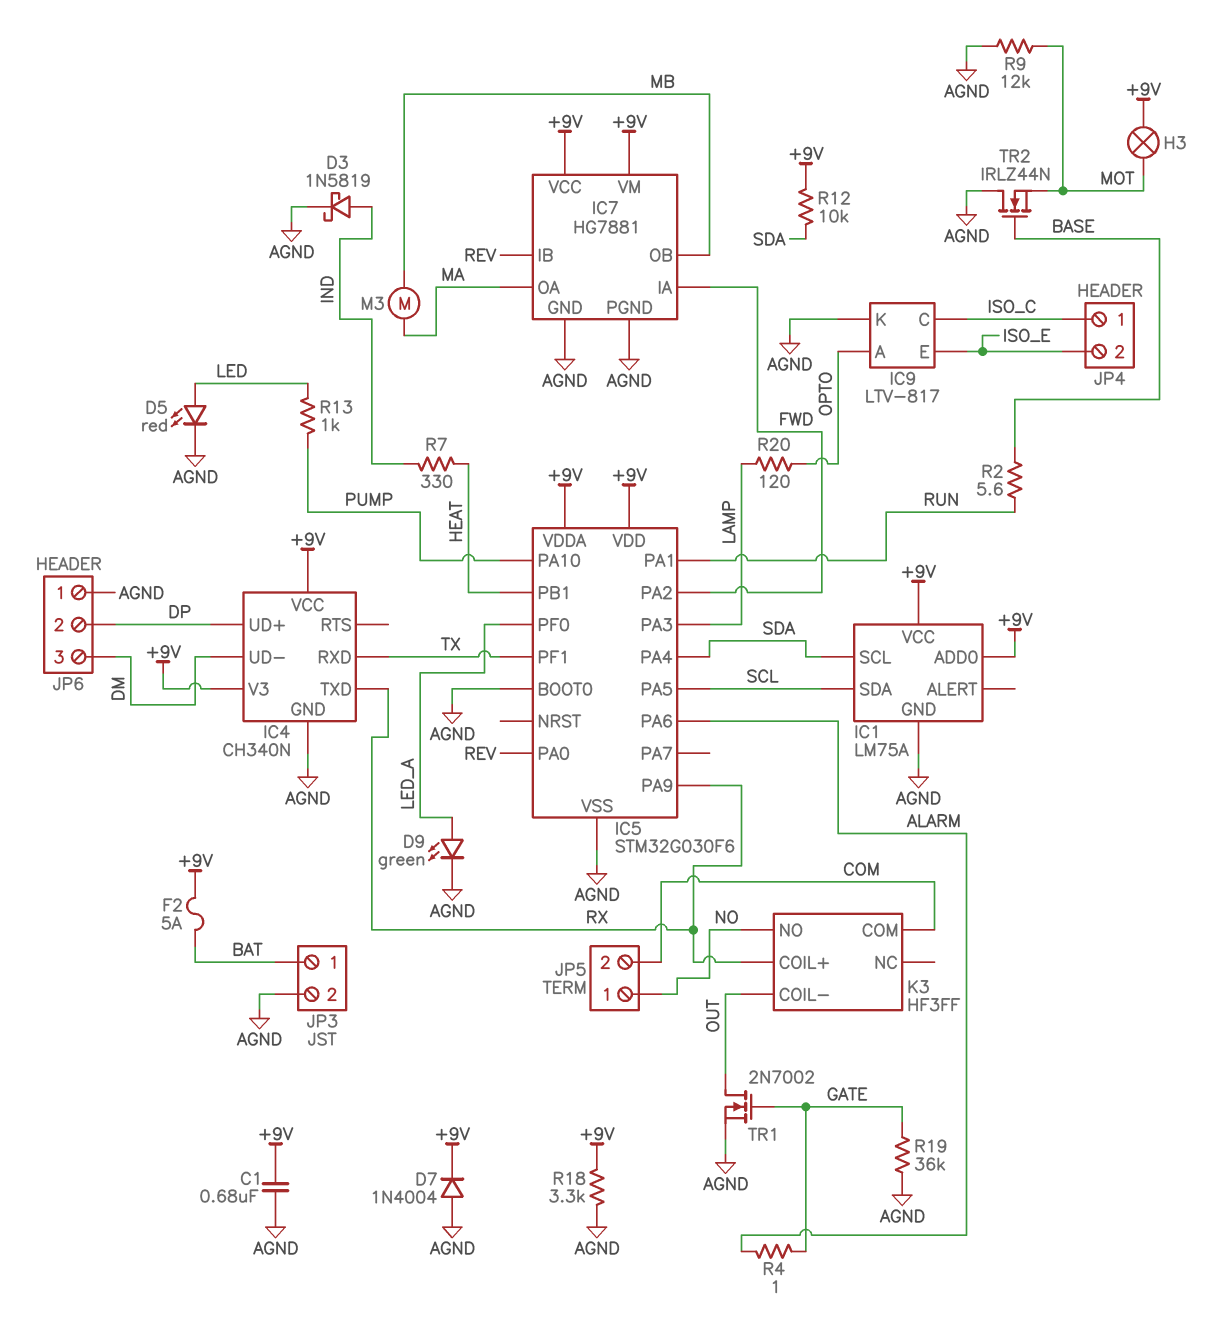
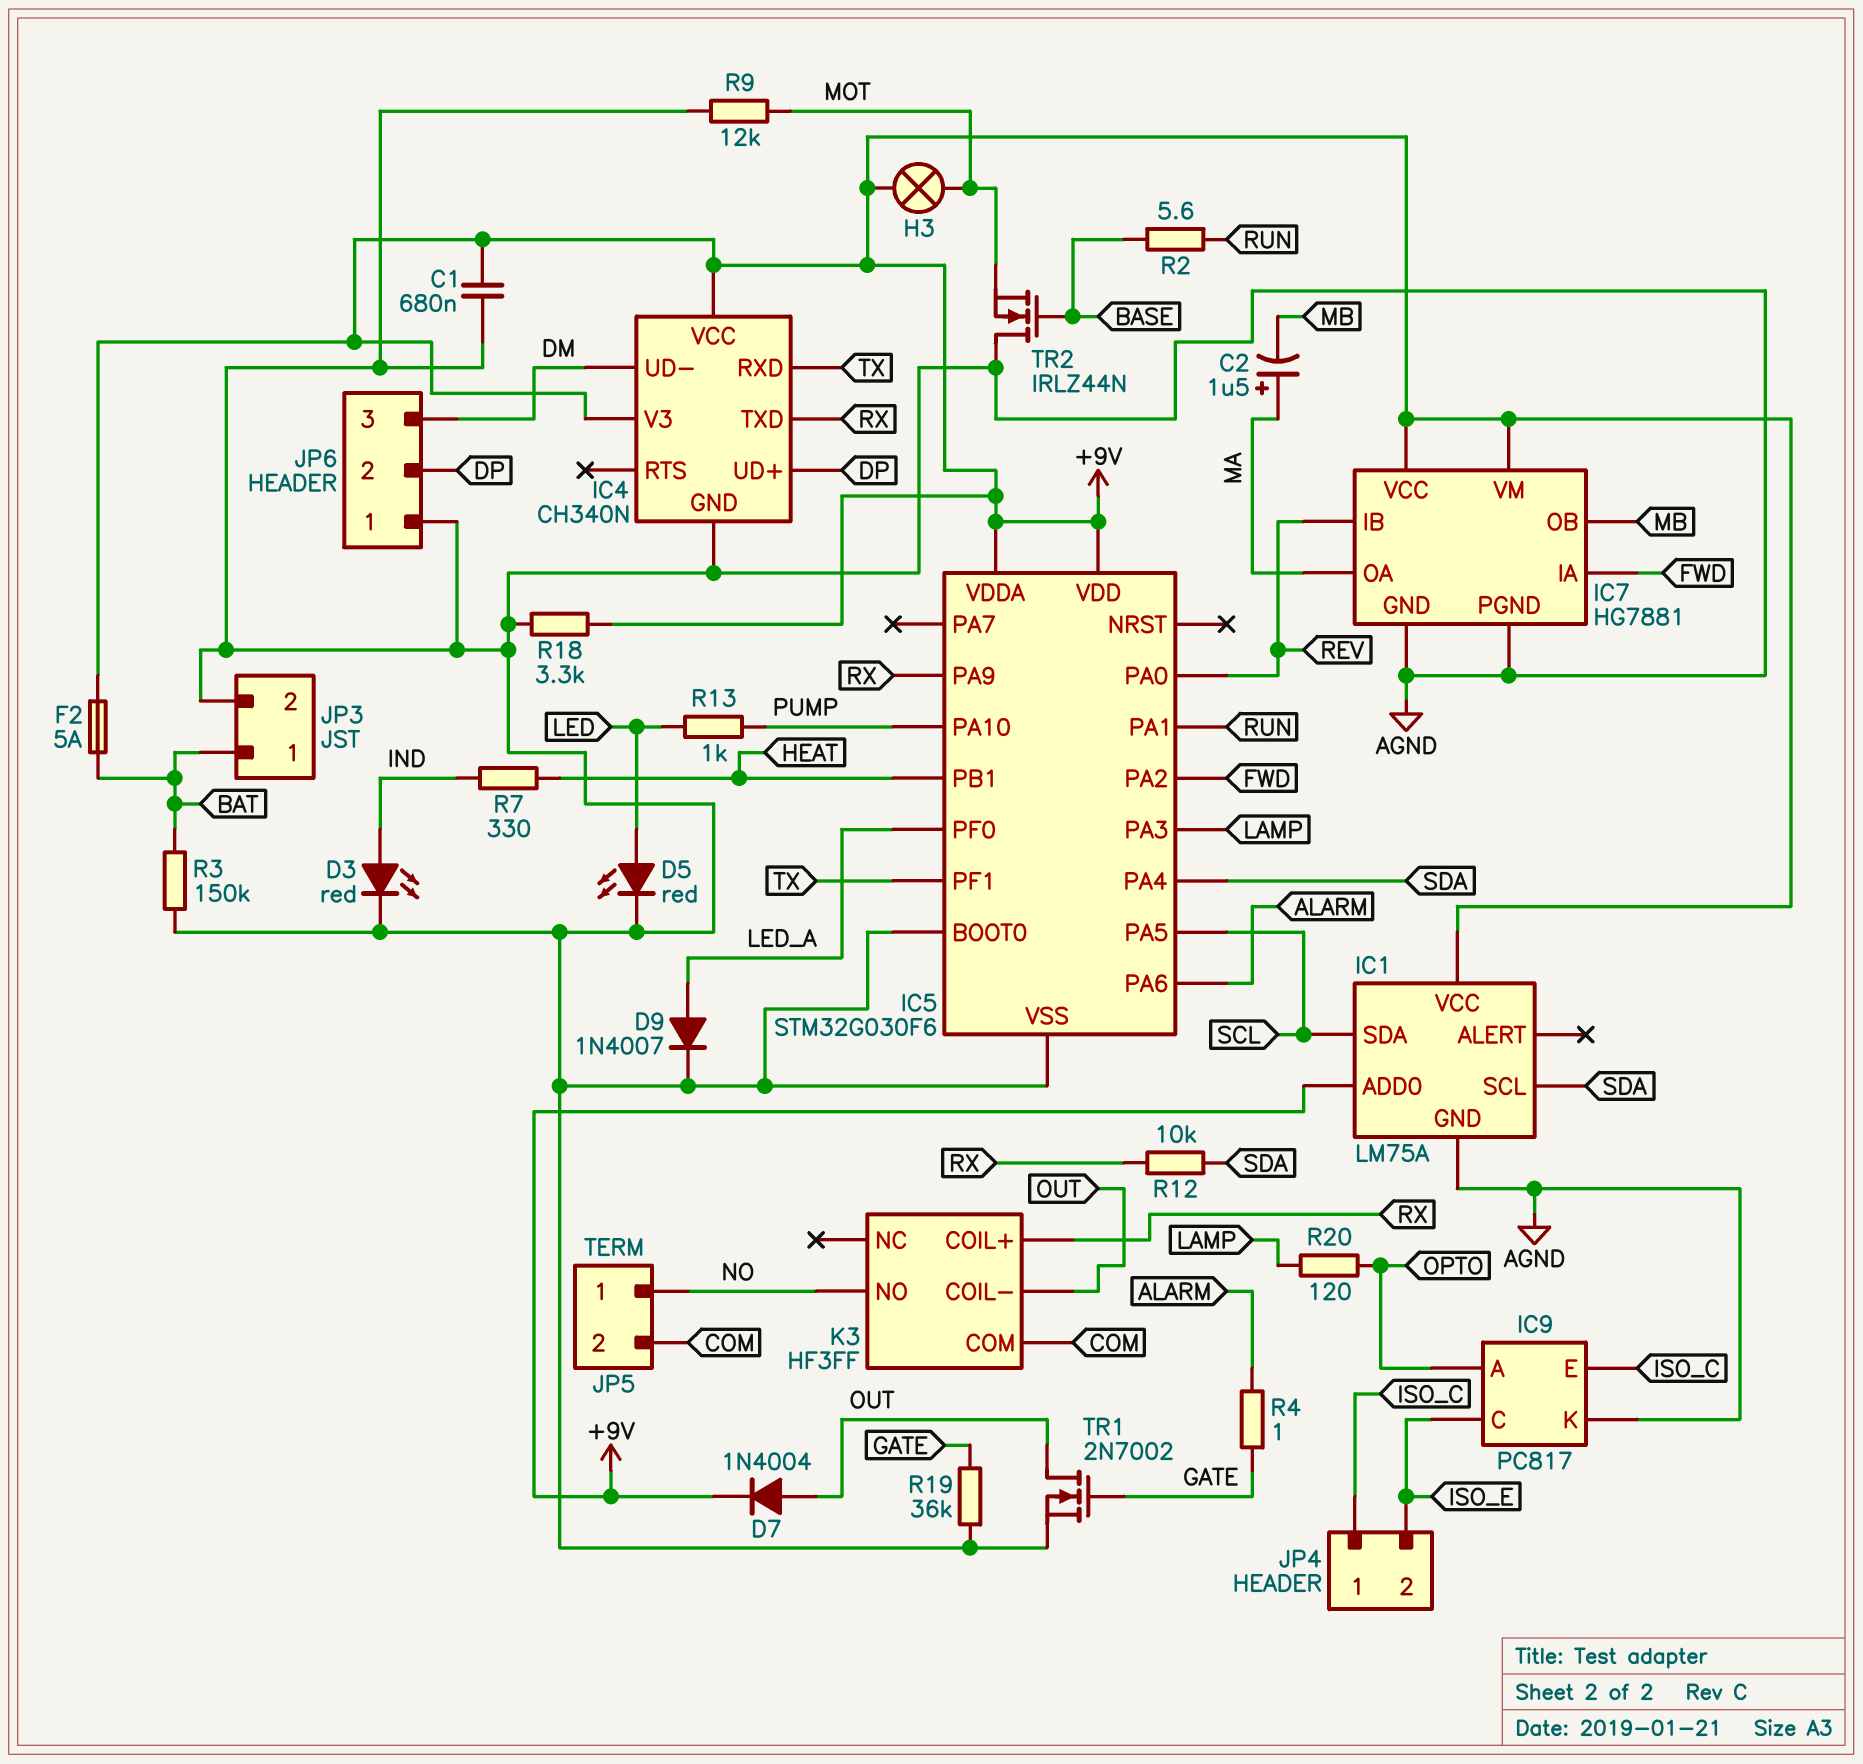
C2: none -> 1.5uF (plus MA, minus MB)
D3: schottky 1N5819 (A IND, K AGND) -> LED red (A IND, K AGND)
D7: diode 1N4004 (A AGND, K +9V) -> diode 1N4004 (A OUT, K +9V)
D9: LED green (A LED_A, K AGND) -> diode 1N4007 (A LED_A, K AGND)
IC9: LTV-817 -> PC817
IC9 pin C: ISO_C -> ISO_E
IC9 pin E: ISO_E -> ISO_C
M3: motor (MA, MB) -> none
R3: none -> 150k (AGND, BAT)
R12: 10k (+9V, SDA) -> 10k (RX, SDA)

